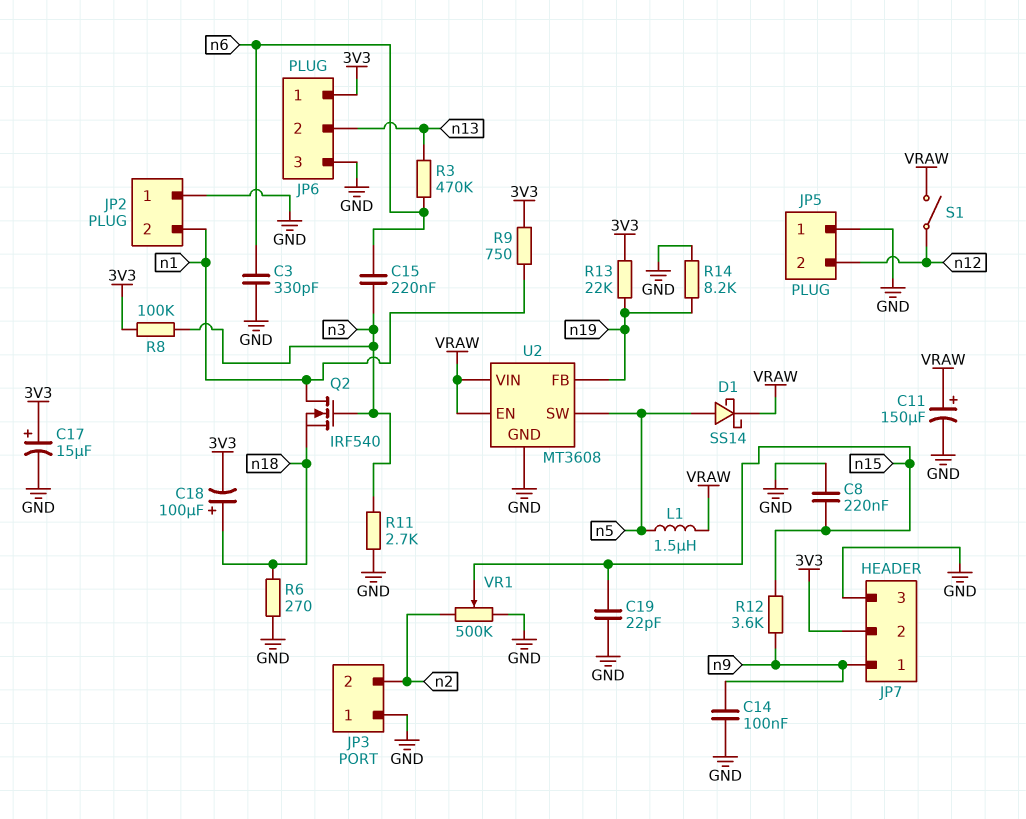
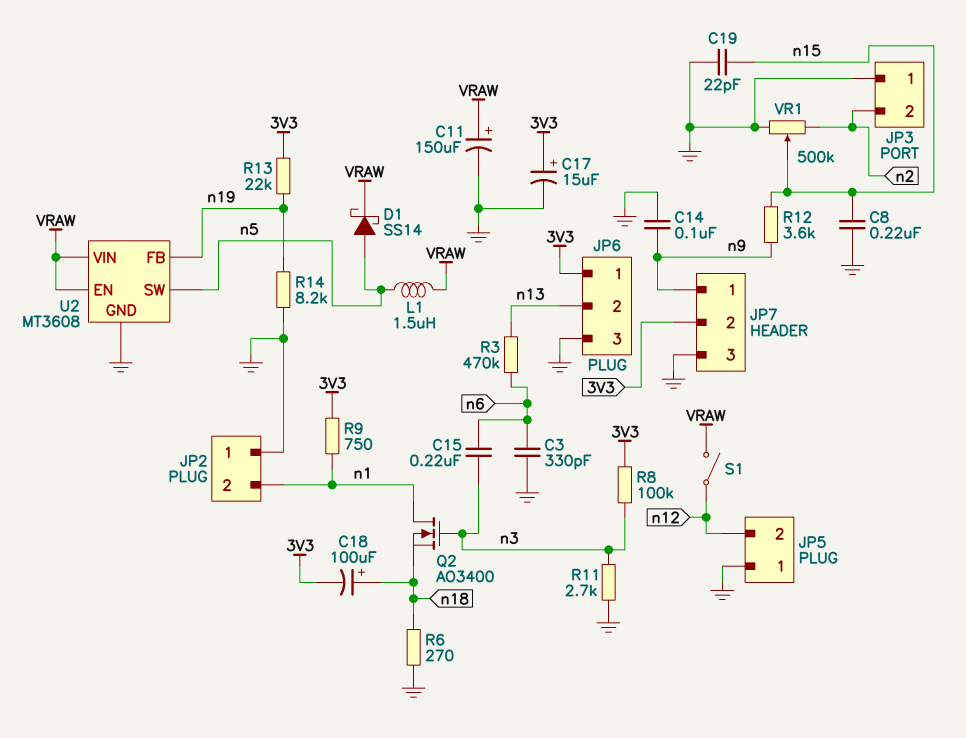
Q2: NMOS IRF540 (G n3, D n1, S n18) -> NMOS AO3400 (G n3, D n1, S n18)

